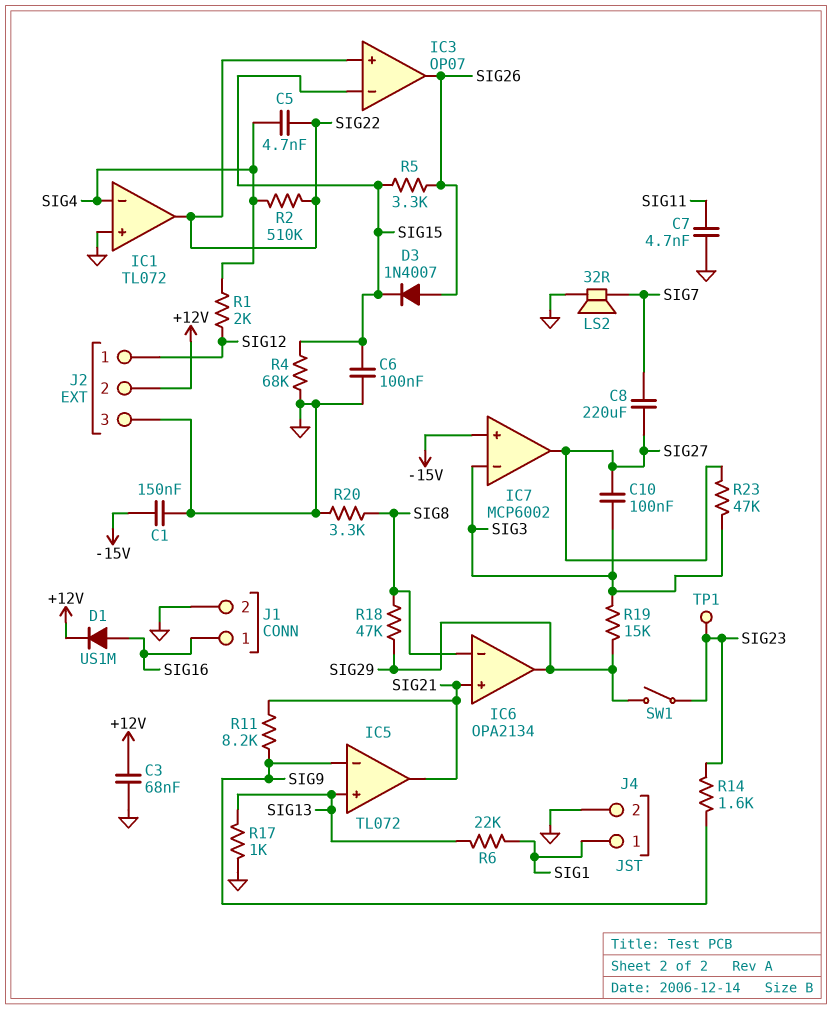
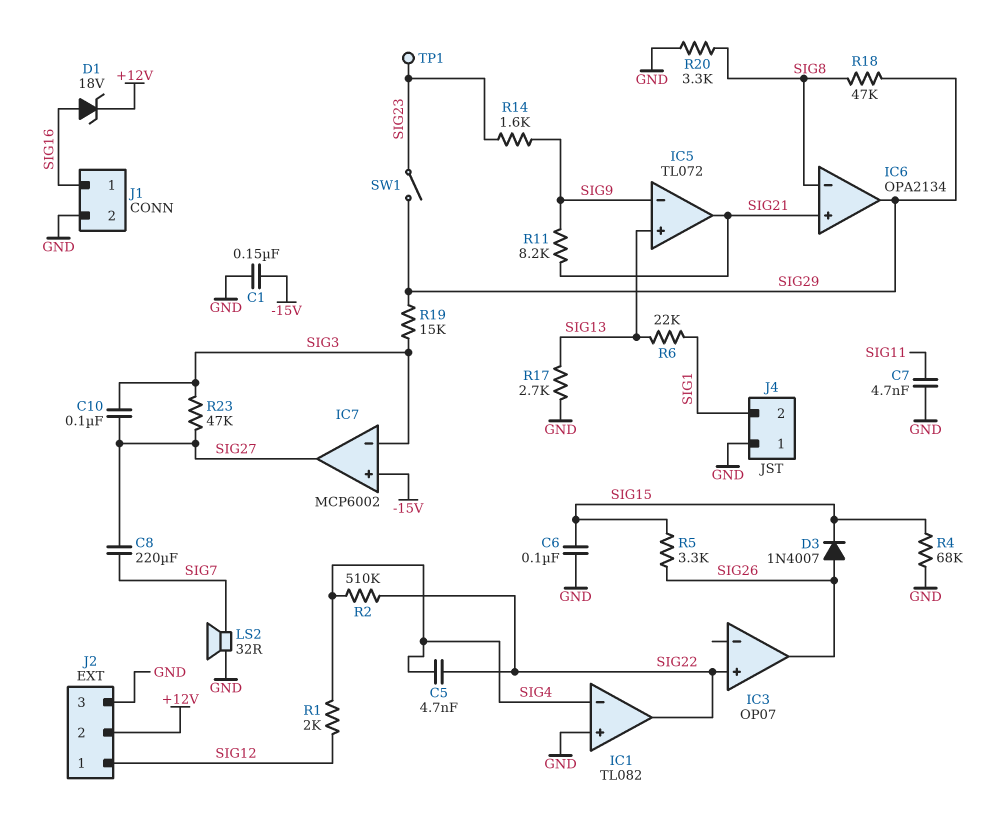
C3: 68nF (+12V, GND) -> none
D1: diode US1M (A SIG16, K +12V) -> zener 18V (A SIG16, K +12V)
IC1: TL072 -> TL082
IC3 pin in-: SIG15 -> none
J4 pin 1: SIG1 -> GND
J4 pin 2: GND -> SIG1
R17: 1k (GND, SIG13) -> 2.7k (GND, SIG13)

